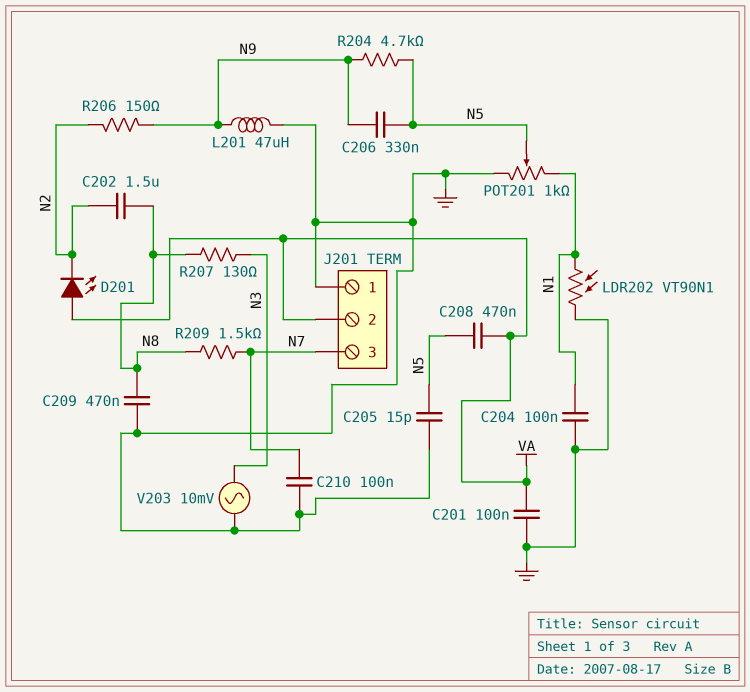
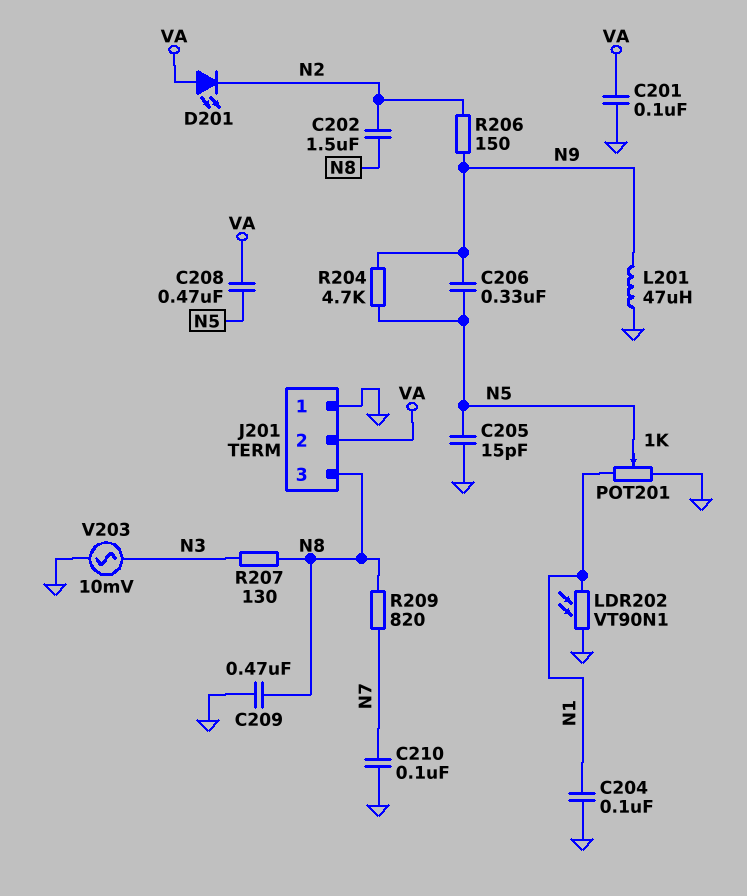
J201 pin 3: N7 -> N8
R209: 1.5k (N7, N8) -> 820 (N7, N8)

